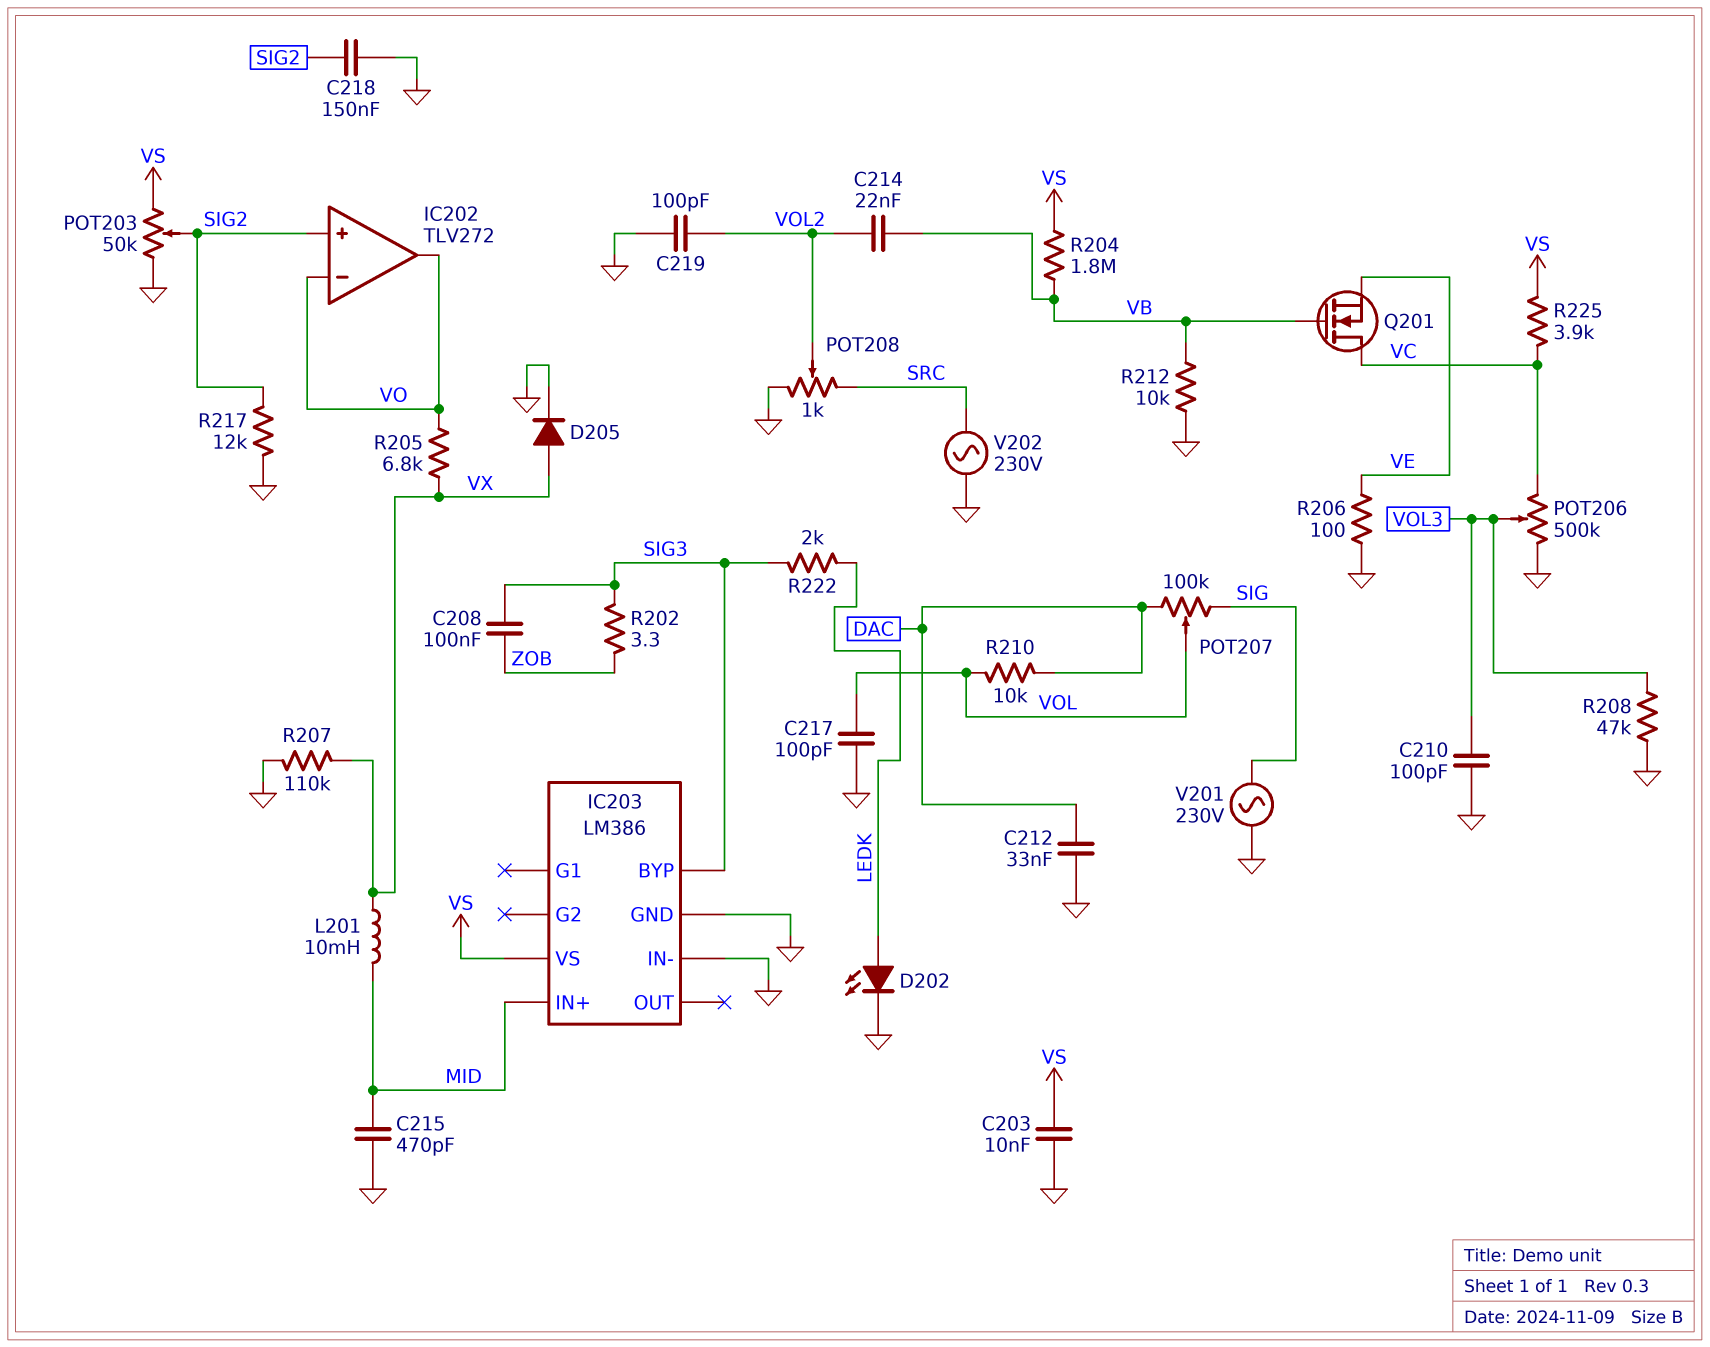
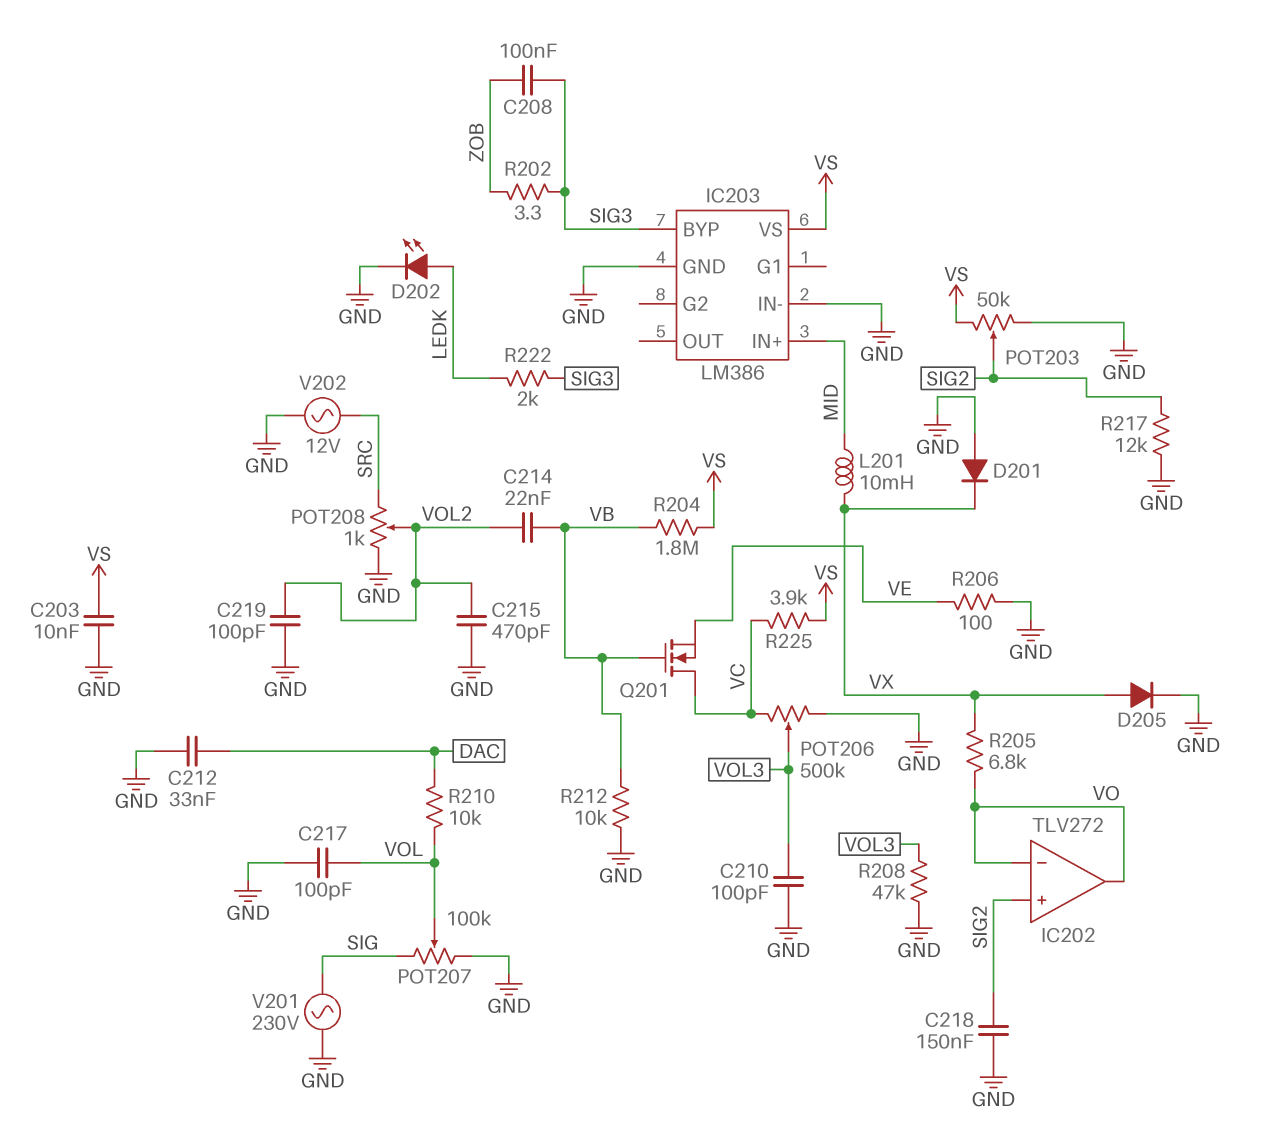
C215: 470pF (GND, MID) -> 470pF (GND, VOL2)
D201: none -> diode (A GND, K VX)
POT207: 100k (DAC, SIG, wiper VOL) -> 100k (GND, SIG, wiper VOL)
R207: 110k (GND, VX) -> none
V202: AC 230V (GND, SRC) -> AC 12V (GND, SRC)

